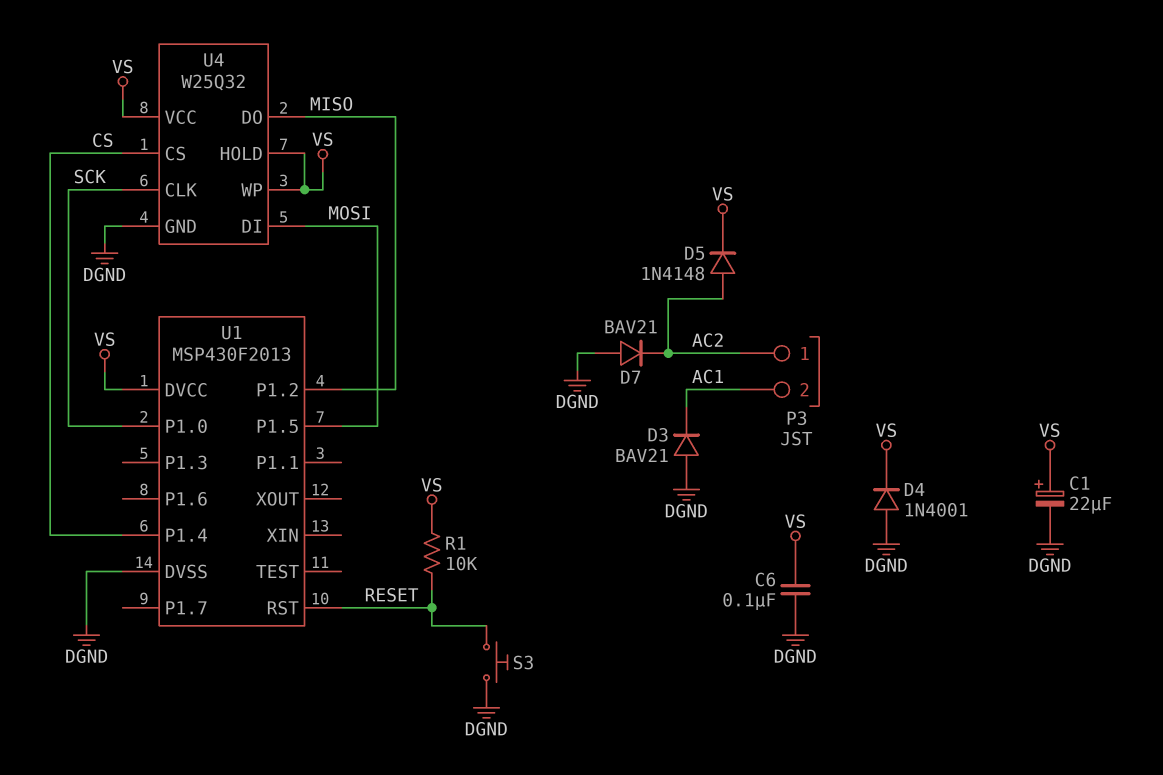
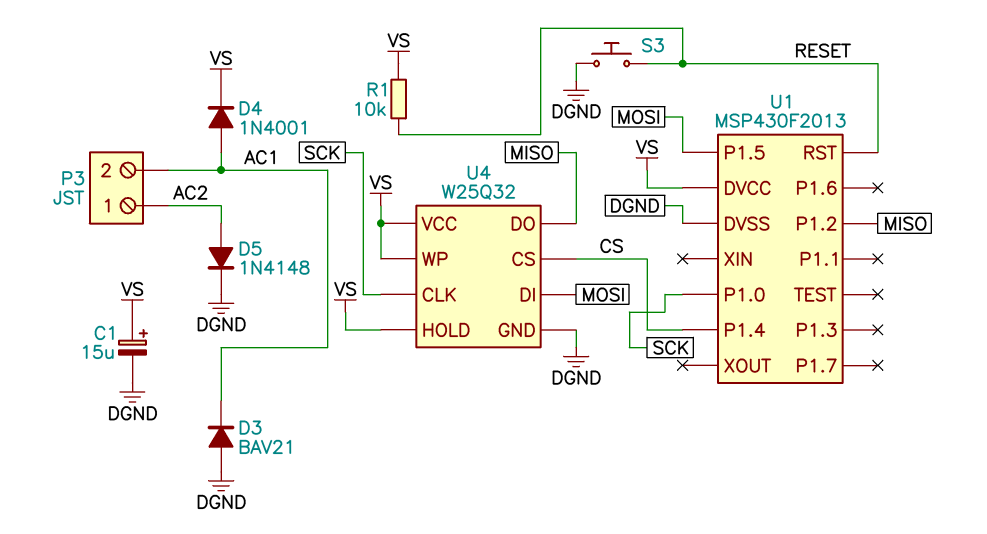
C1: 22uF (plus VS, minus DGND) -> 15uF (plus VS, minus DGND)
C6: 100nF (DGND, VS) -> none
D4: diode 1N4001 (A DGND, K VS) -> diode 1N4001 (A AC1, K VS)
D5: diode 1N4148 (A AC2, K VS) -> diode 1N4148 (A AC2, K DGND)
D7: diode BAV21 (A DGND, K AC2) -> none

